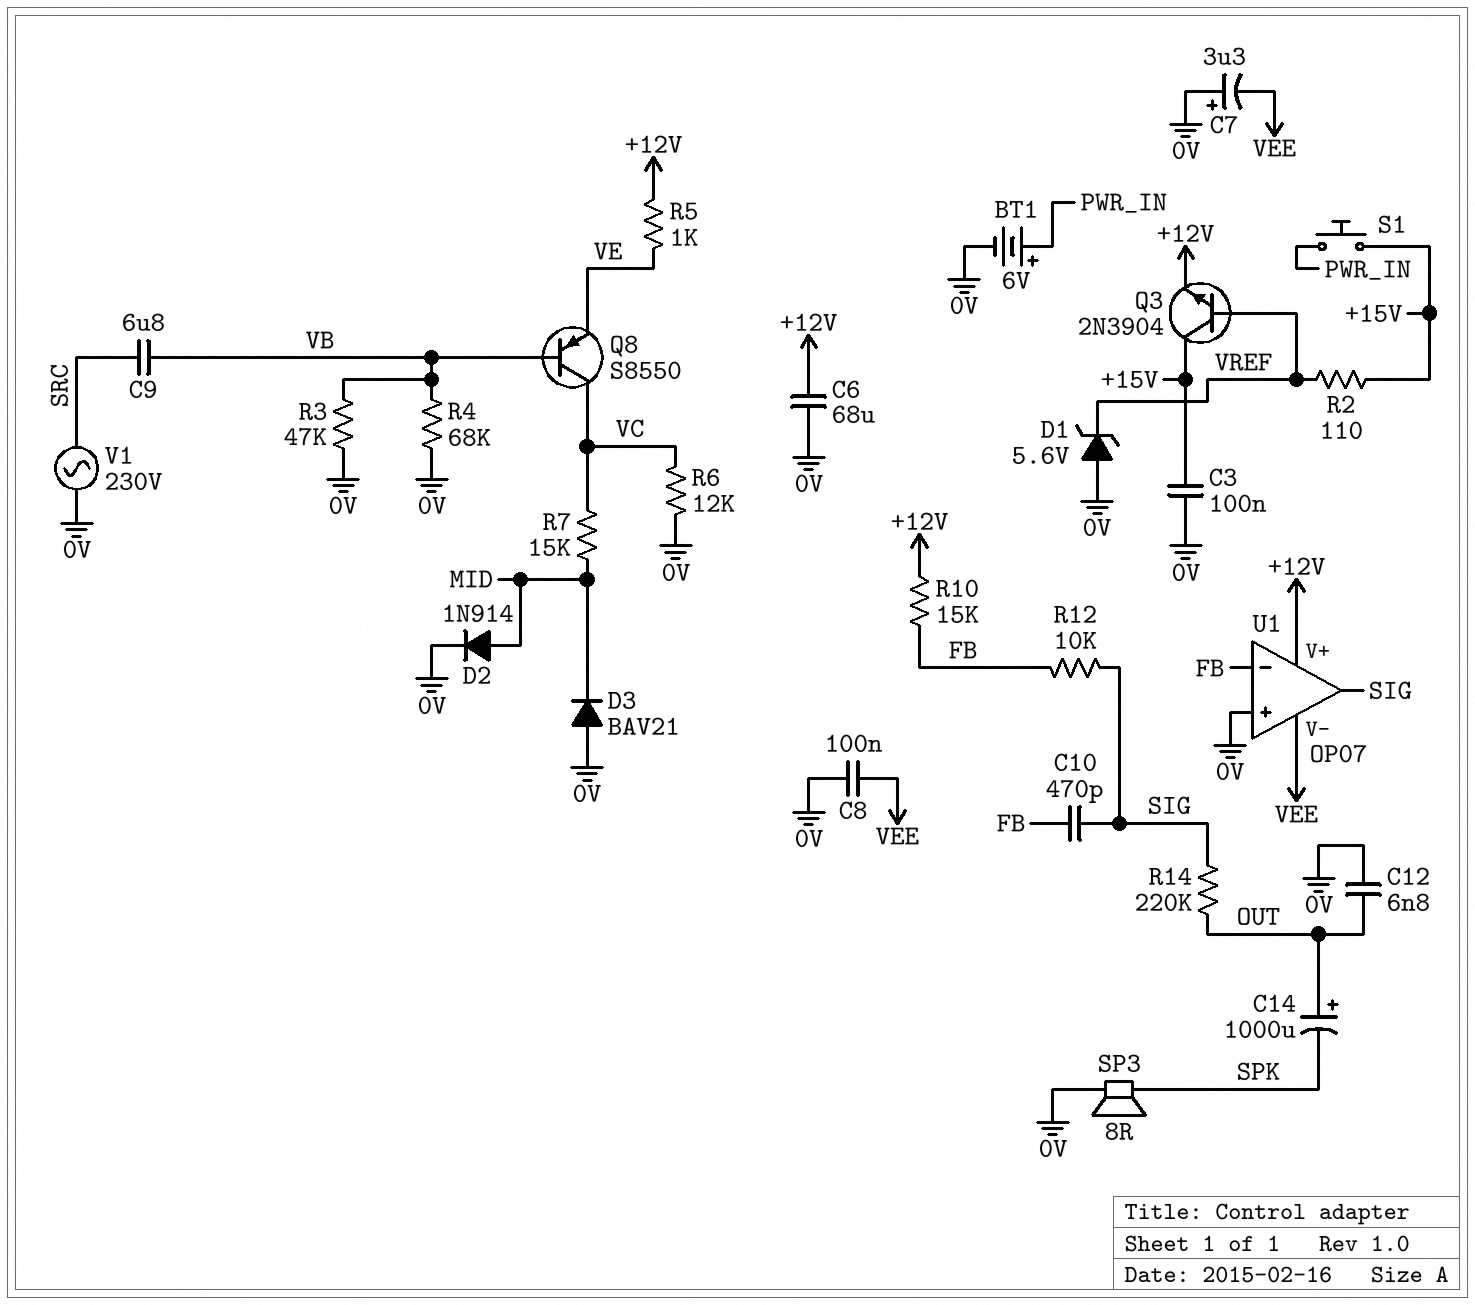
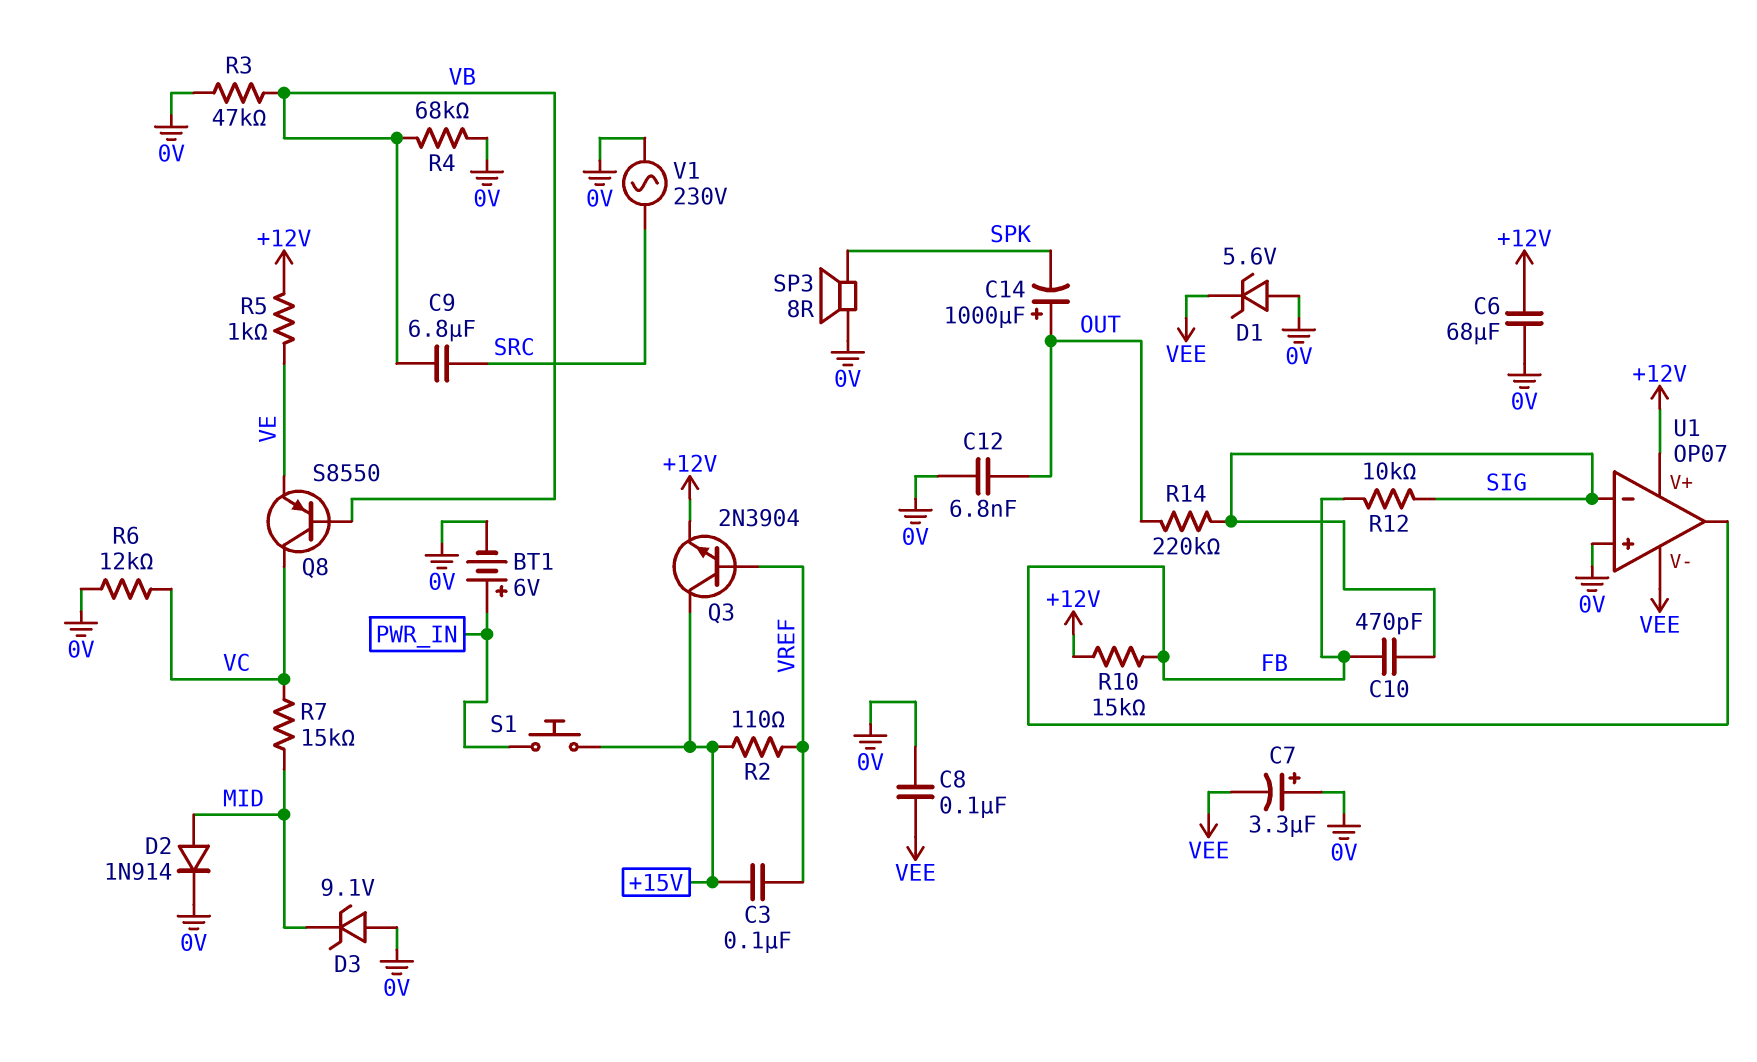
C3: 100nF (+15V, 0V) -> 100nF (+15V, VREF)
D1: zener 5.6V (A 0V, K VREF) -> zener 5.6V (A 0V, K VEE)
D3: diode BAV21 (A 0V, K MID) -> zener 9.1V (A 0V, K MID)
U1 pin in-: FB -> SIG
U1 pin out: SIG -> FB

